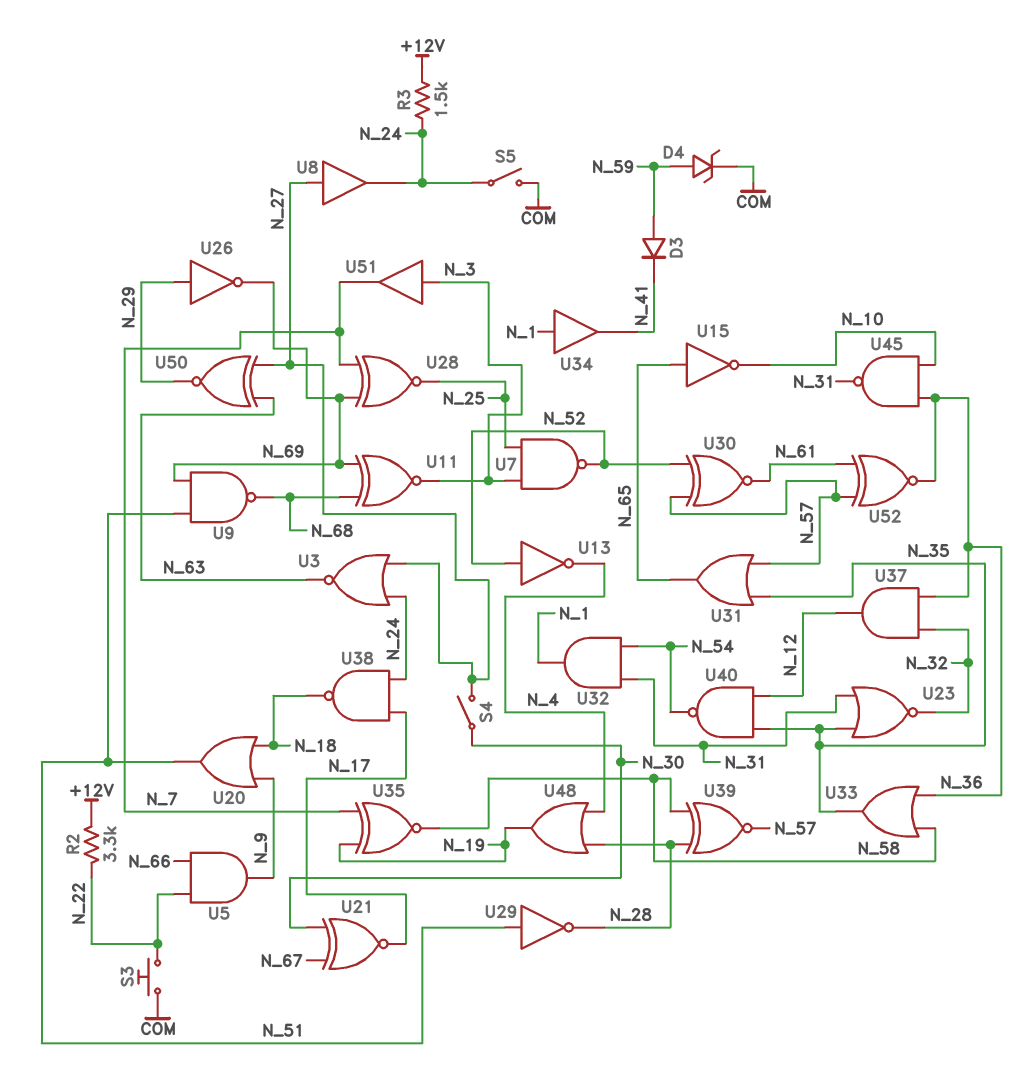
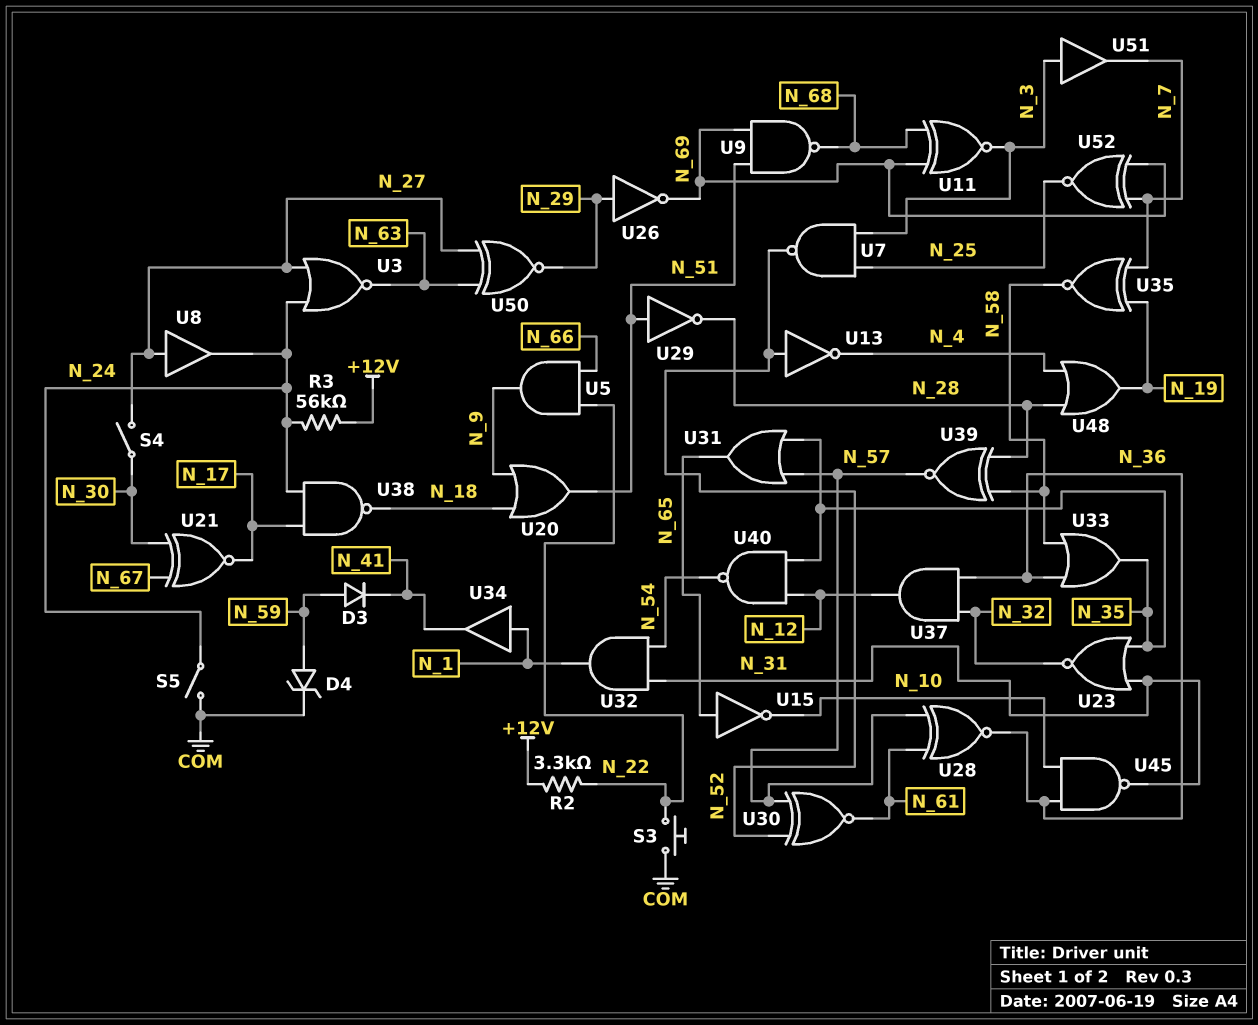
R3: 1.5k (+12V, N_24) -> 56k (+12V, N_24)
U28: XNOR (in N_7, in N_69, out N_25) -> XNOR (in N_57, in N_61, out N_36)
U52: XNOR (in N_57, in N_61, out N_36) -> XNOR (in N_7, in N_69, out N_25)

